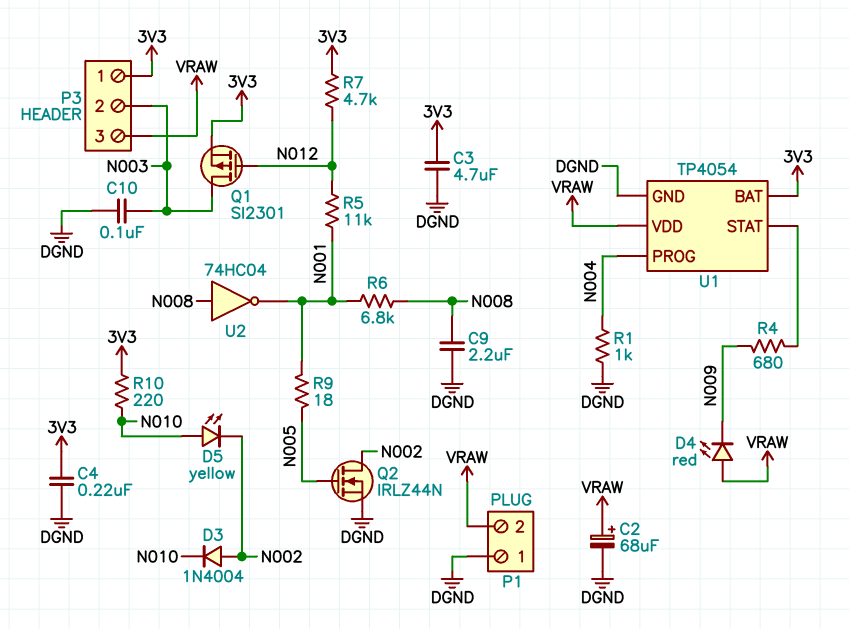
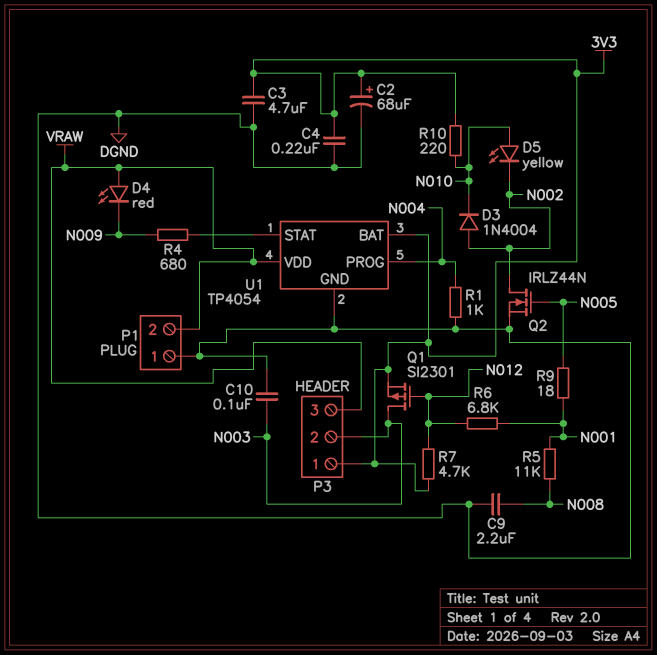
C2: 68uF (plus VRAW, minus DGND) -> 68uF (plus 3V3, minus DGND)
R5: 11k (N001, N012) -> 11k (N001, N008)
R6: 6.8k (N001, N008) -> 6.8k (N001, N012)
U2: NOT 74HC04 (in N008, out N001) -> none

